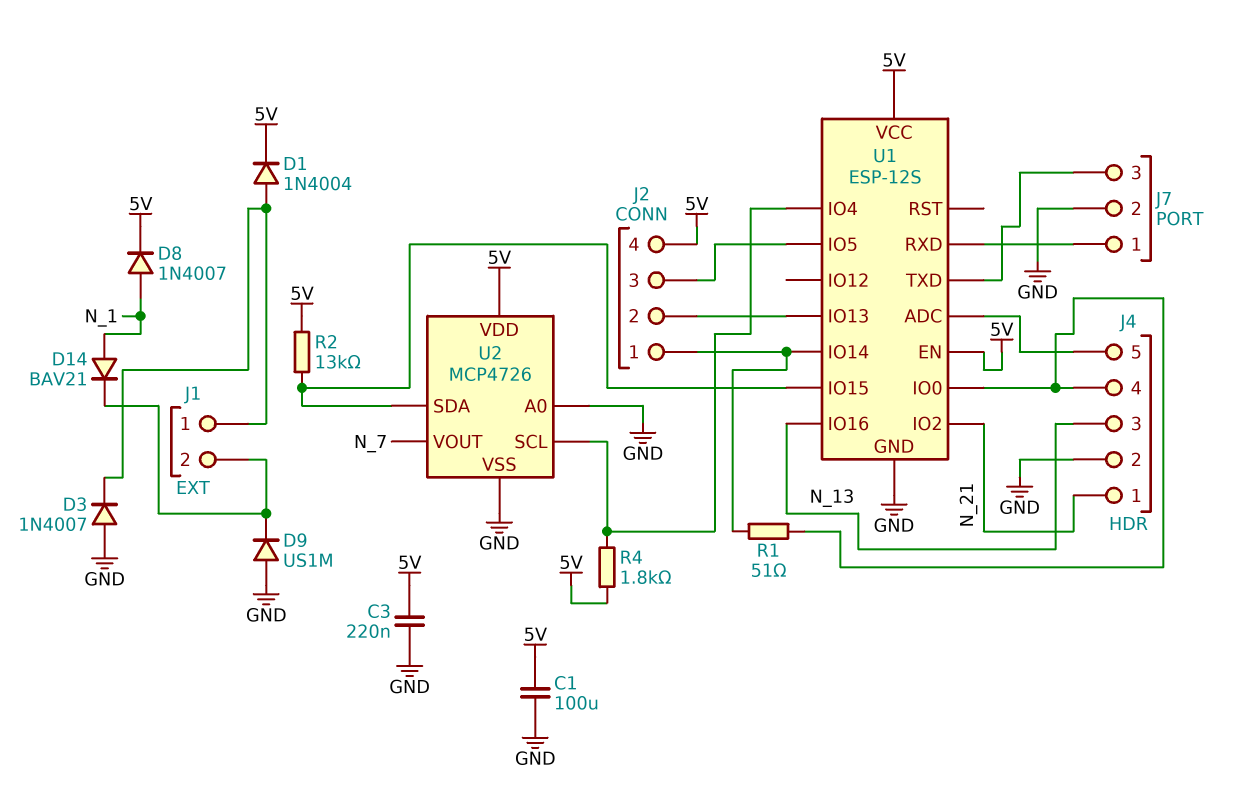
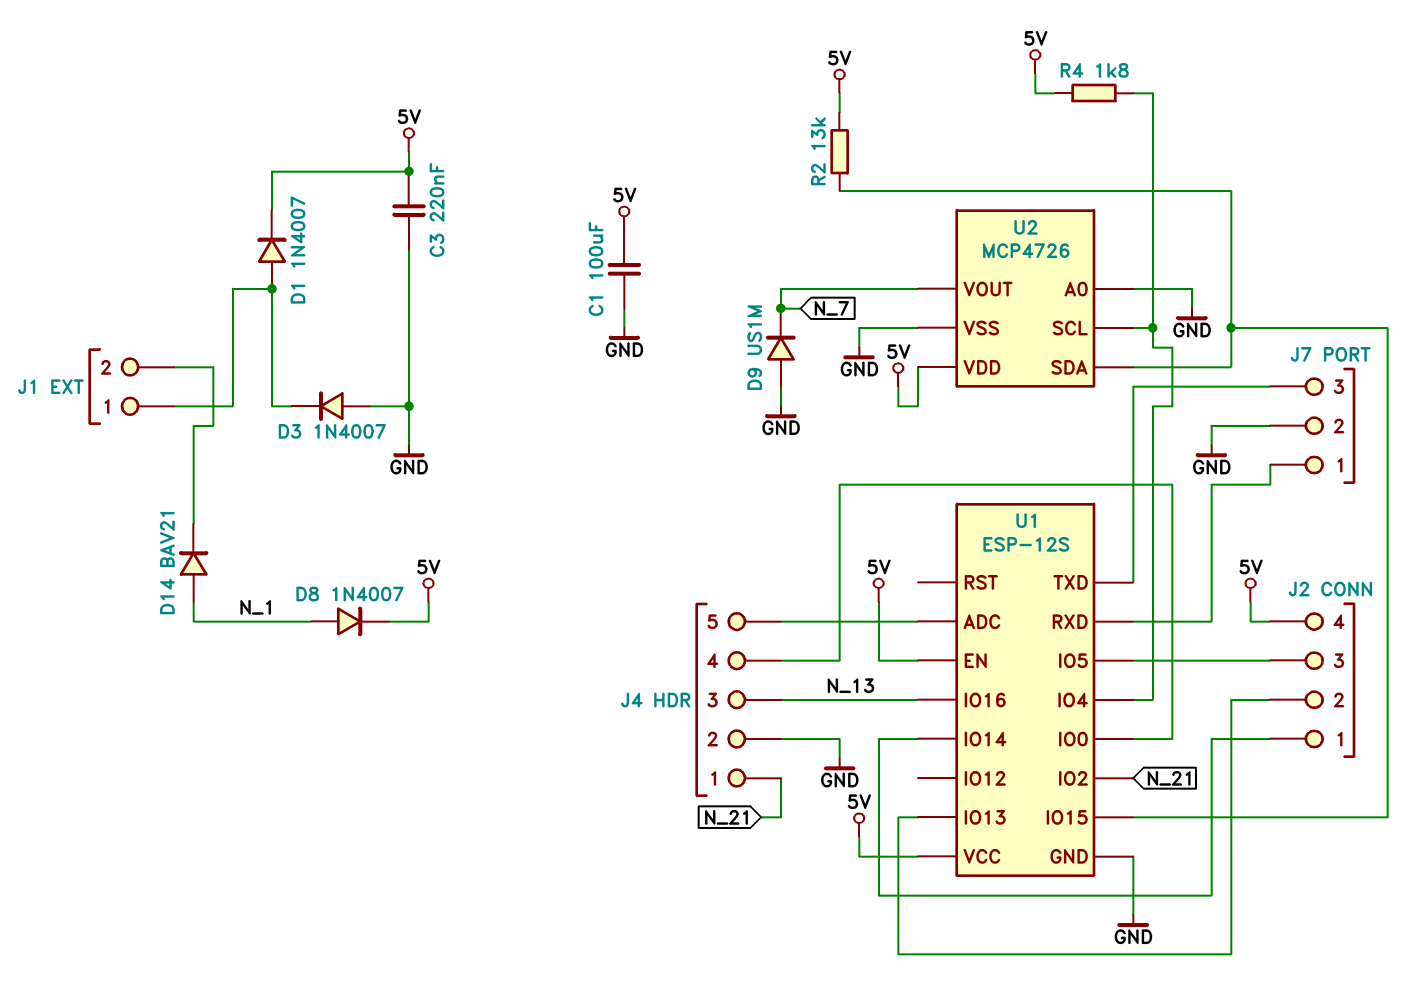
D1: diode 1N4004 (A J1/1, K 5V) -> diode 1N4007 (A J1/1, K 5V)
D9: diode US1M (A GND, K J1/2) -> diode US1M (A GND, K N_7)
R1: 51 (J2/1, J4/4) -> none

